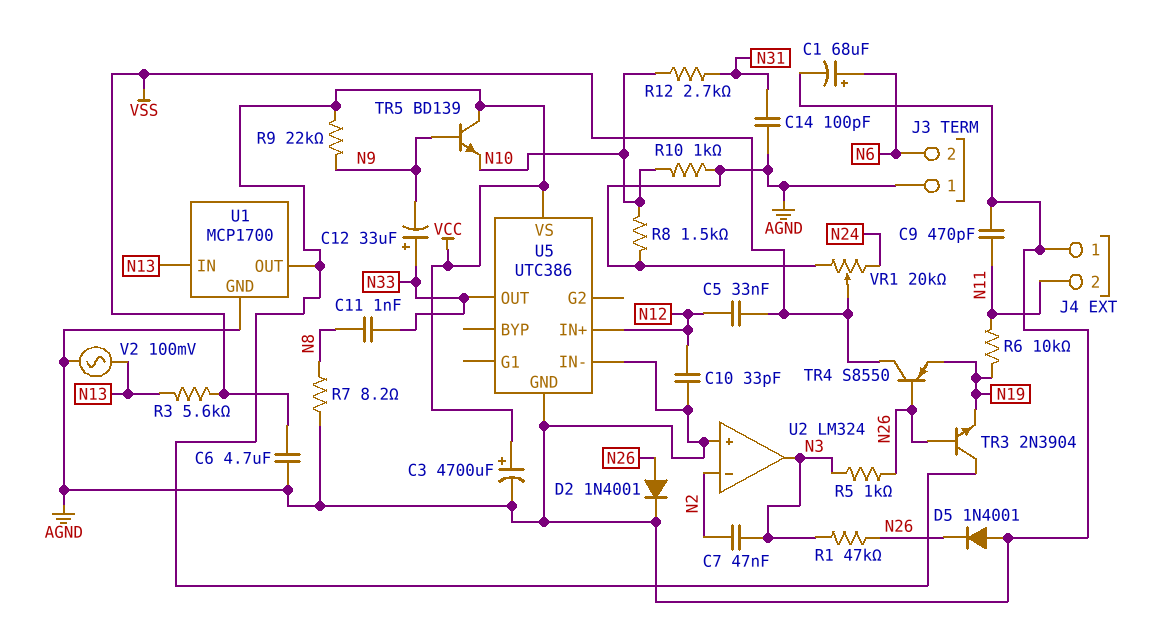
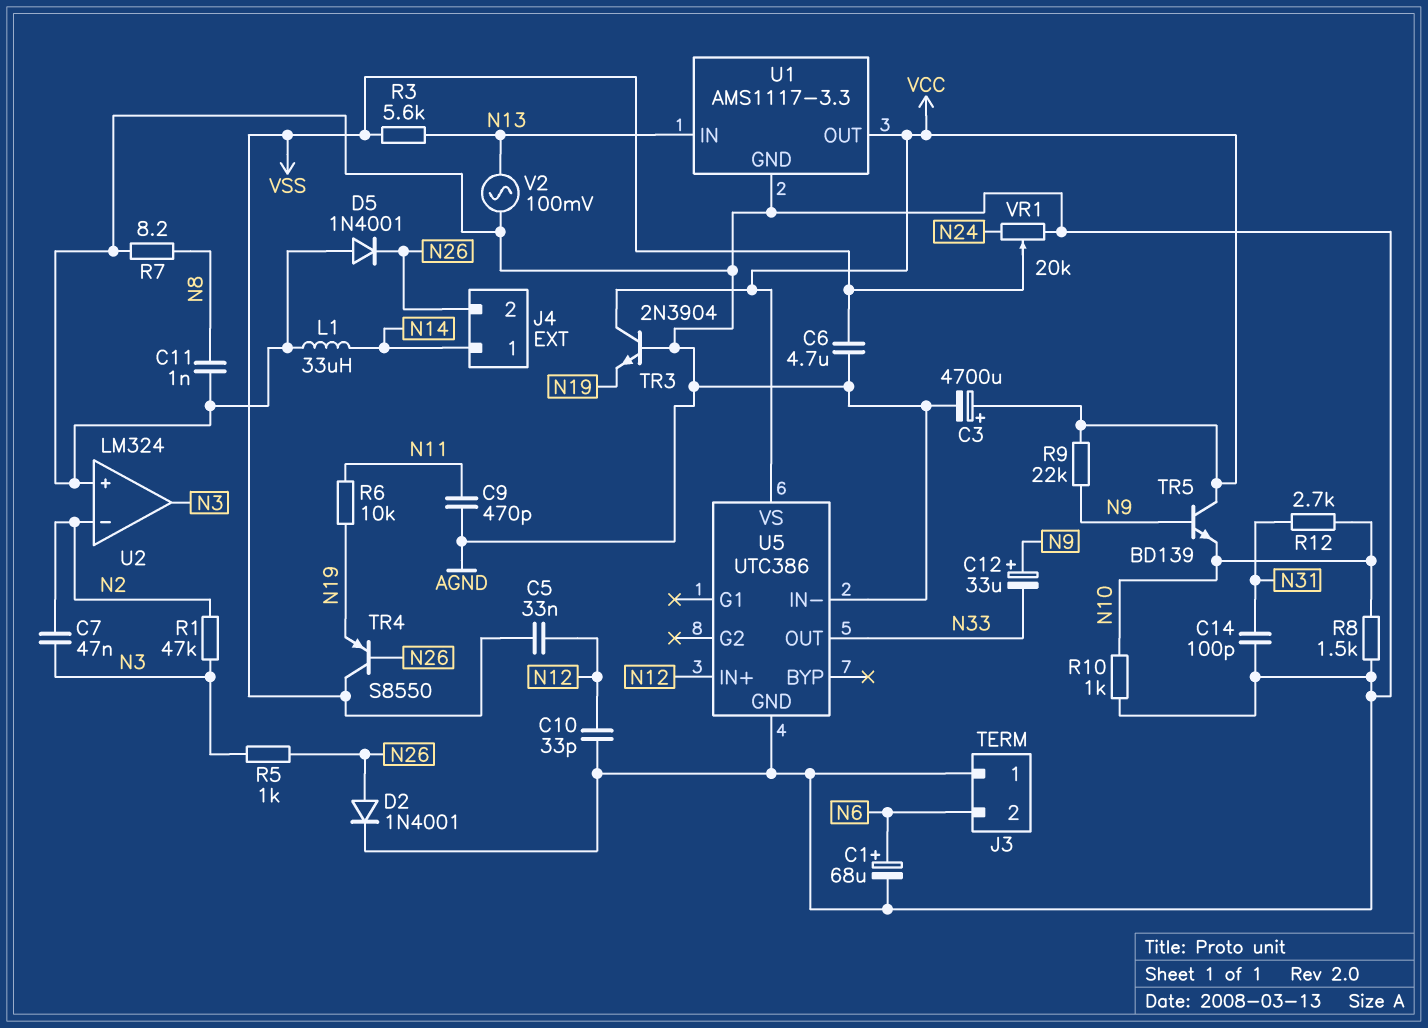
C11: 1nF (N8, N33) -> 1nF (AGND, N8)
C12: 33uF (plus N33, minus N9) -> 33uF (plus N9, minus N33)
J4 pin 1: AGND -> N14
J4 pin 2: N11 -> N26
L1: none -> 33uH (AGND, N14)
R1: 47k (N3, N26) -> 47k (N2, N3)
TR3: NPN 2N3904 (B N26, C VCC, E N19) -> NPN 2N3904 (B AGND, C VCC, E N19)
U1: MCP1700 -> AMS1117-3.3

